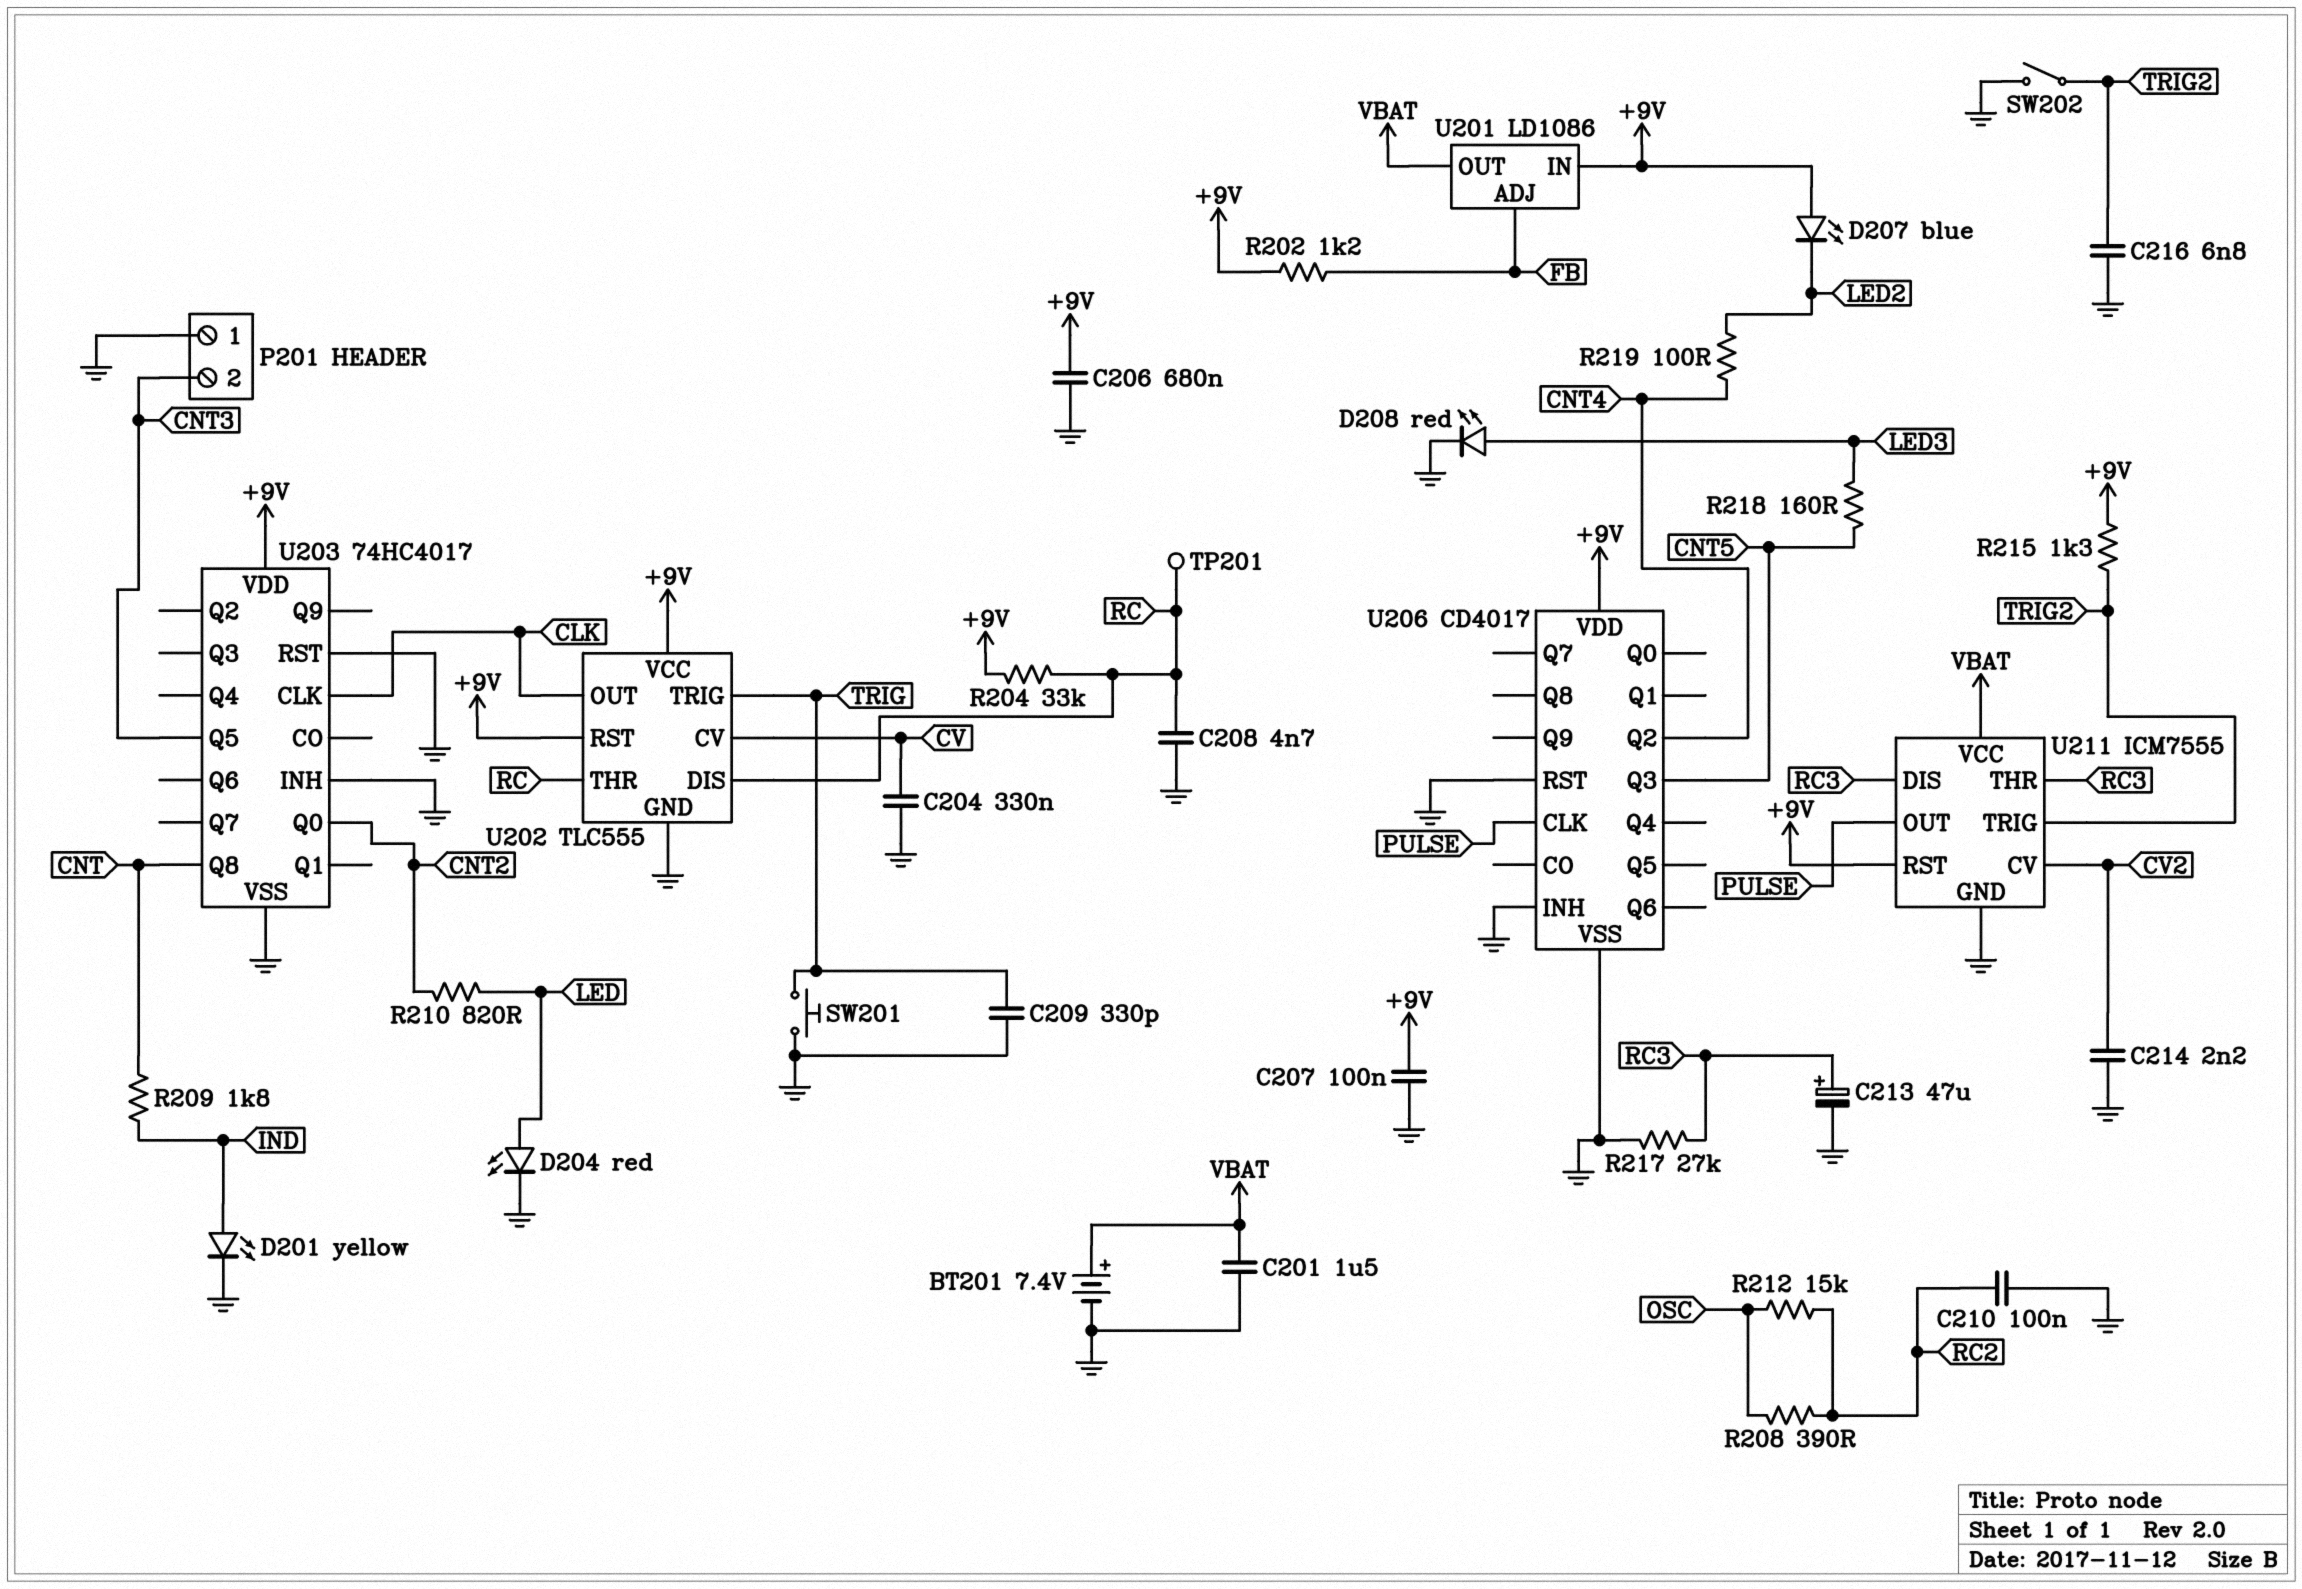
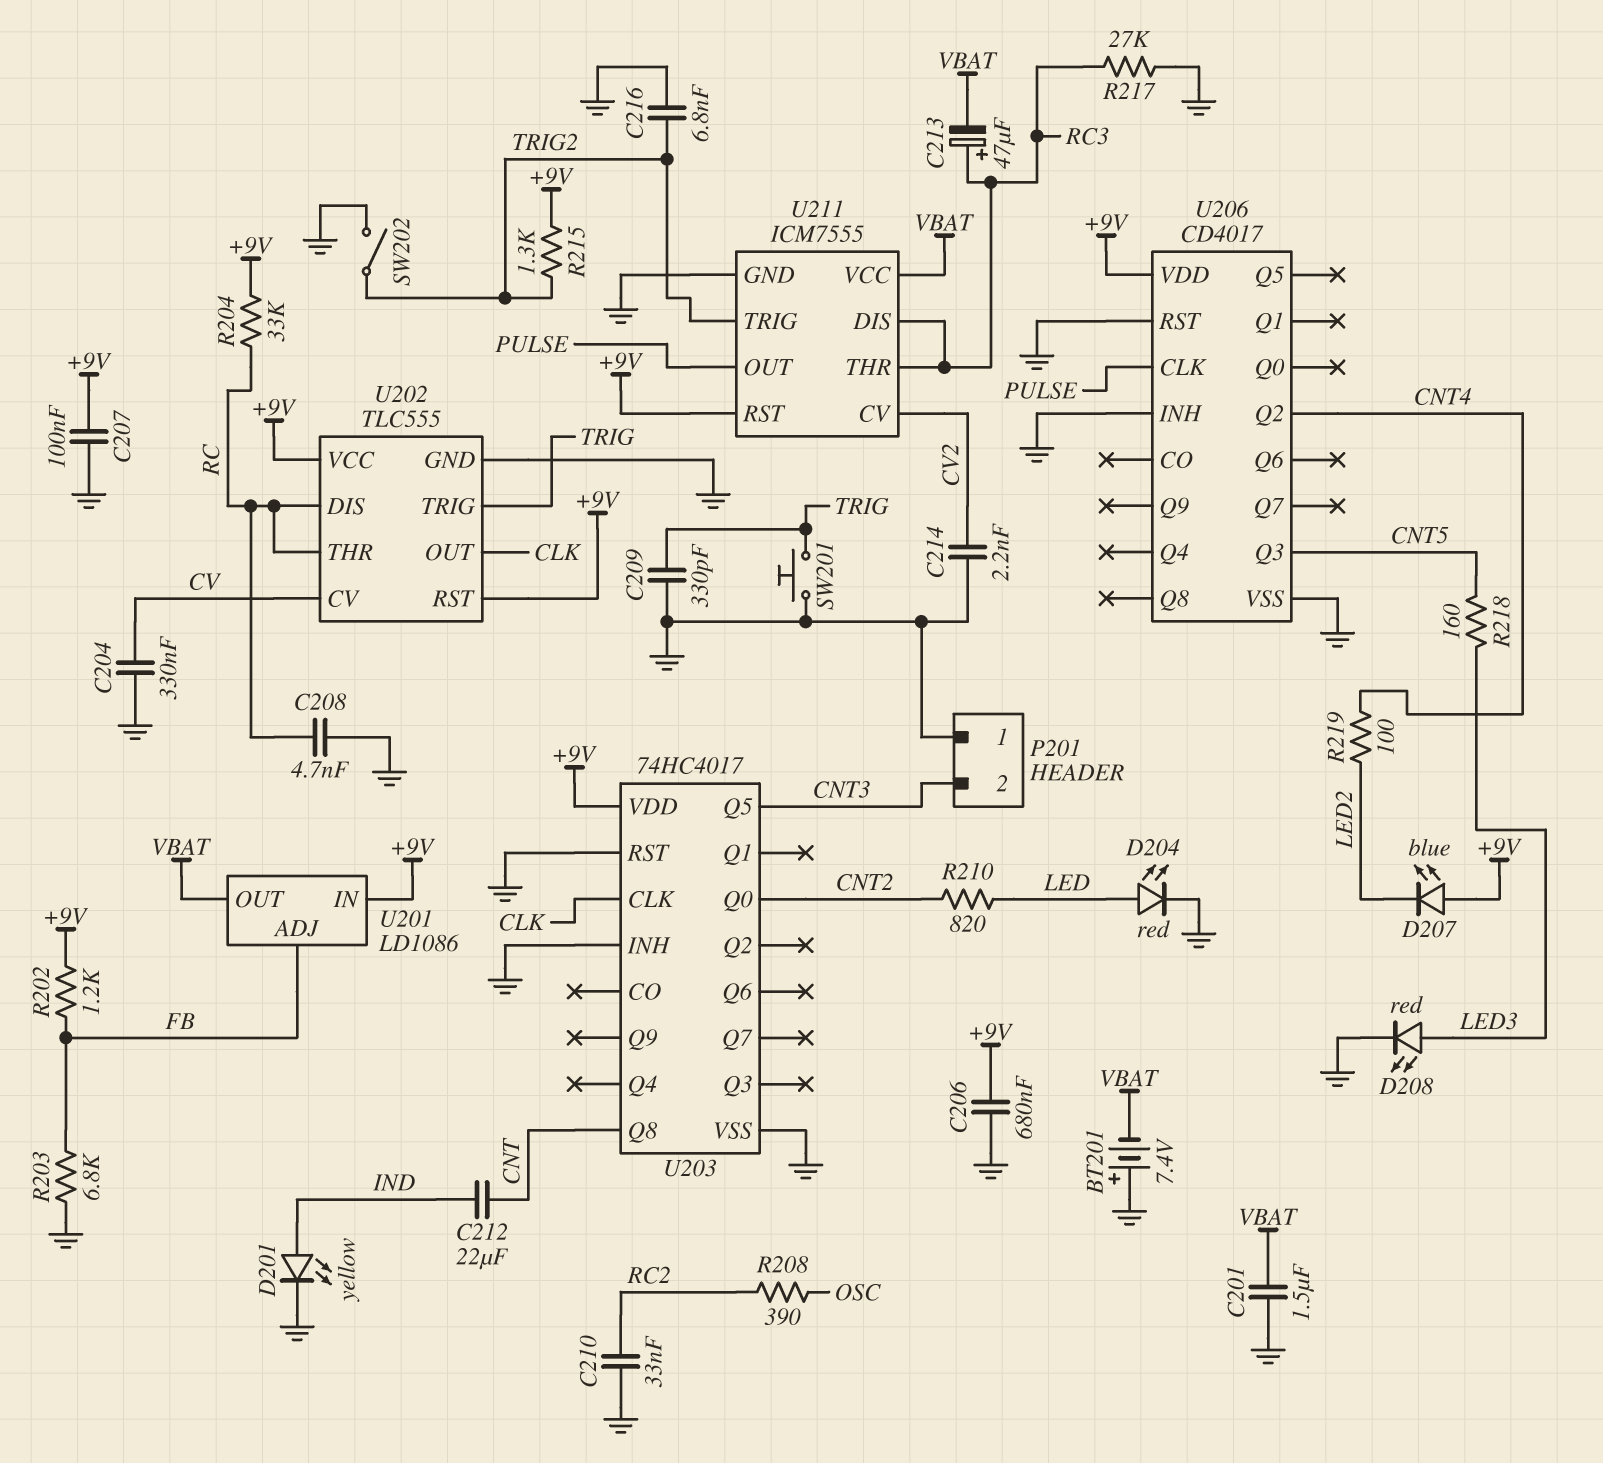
BT201: 7.4V (plus VBAT, minus GND) -> 7.4V (plus GND, minus VBAT)
C210: 100nF (GND, RC2) -> 33nF (GND, RC2)
C212: none -> 22uF (CNT, IND)
C213: 47uF (plus RC3, minus GND) -> 47uF (plus RC3, minus VBAT)
R203: none -> 6.8k (FB, GND)
R209: 1.8k (CNT, IND) -> none
R212: 15k (OSC, RC2) -> none
TP201: test point (RC) -> none

